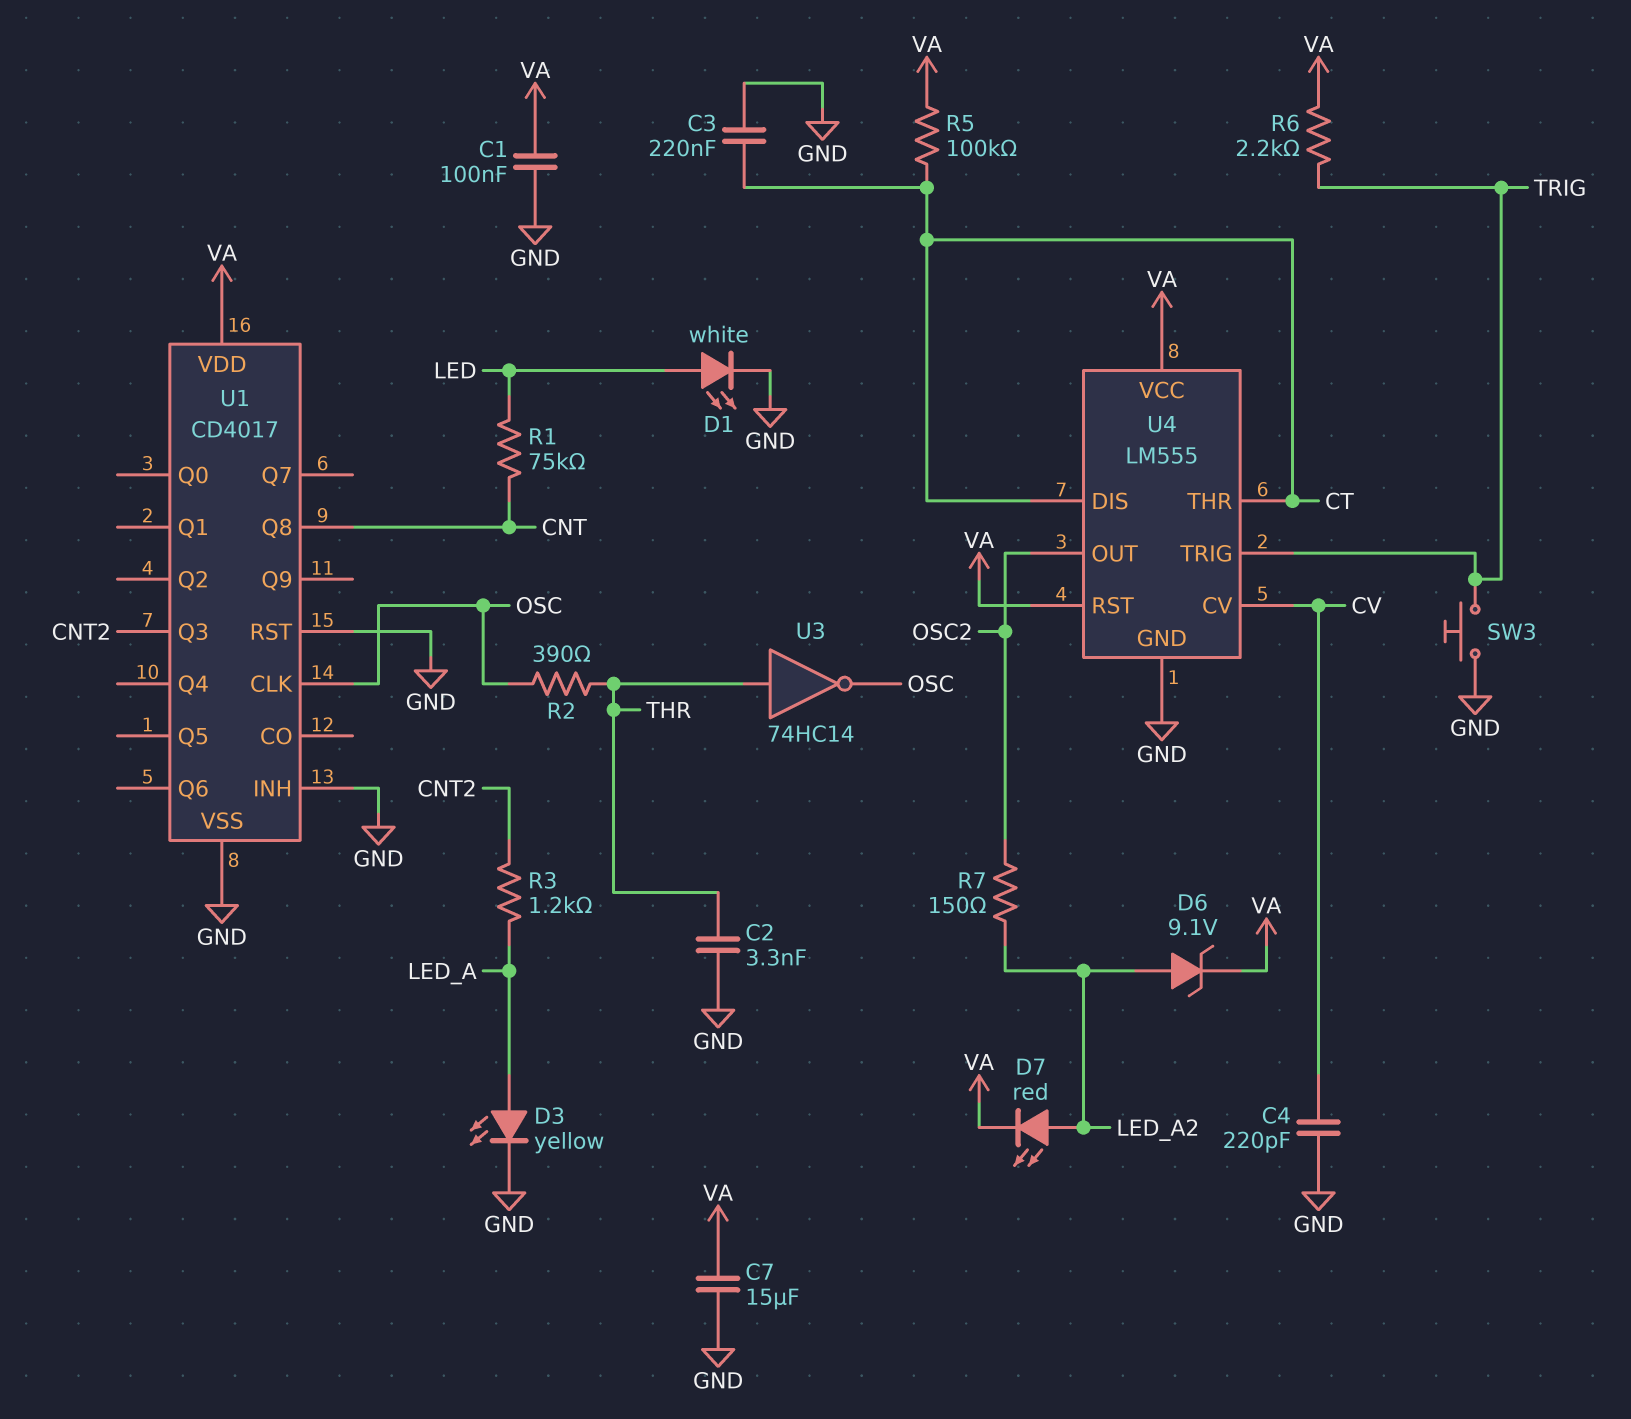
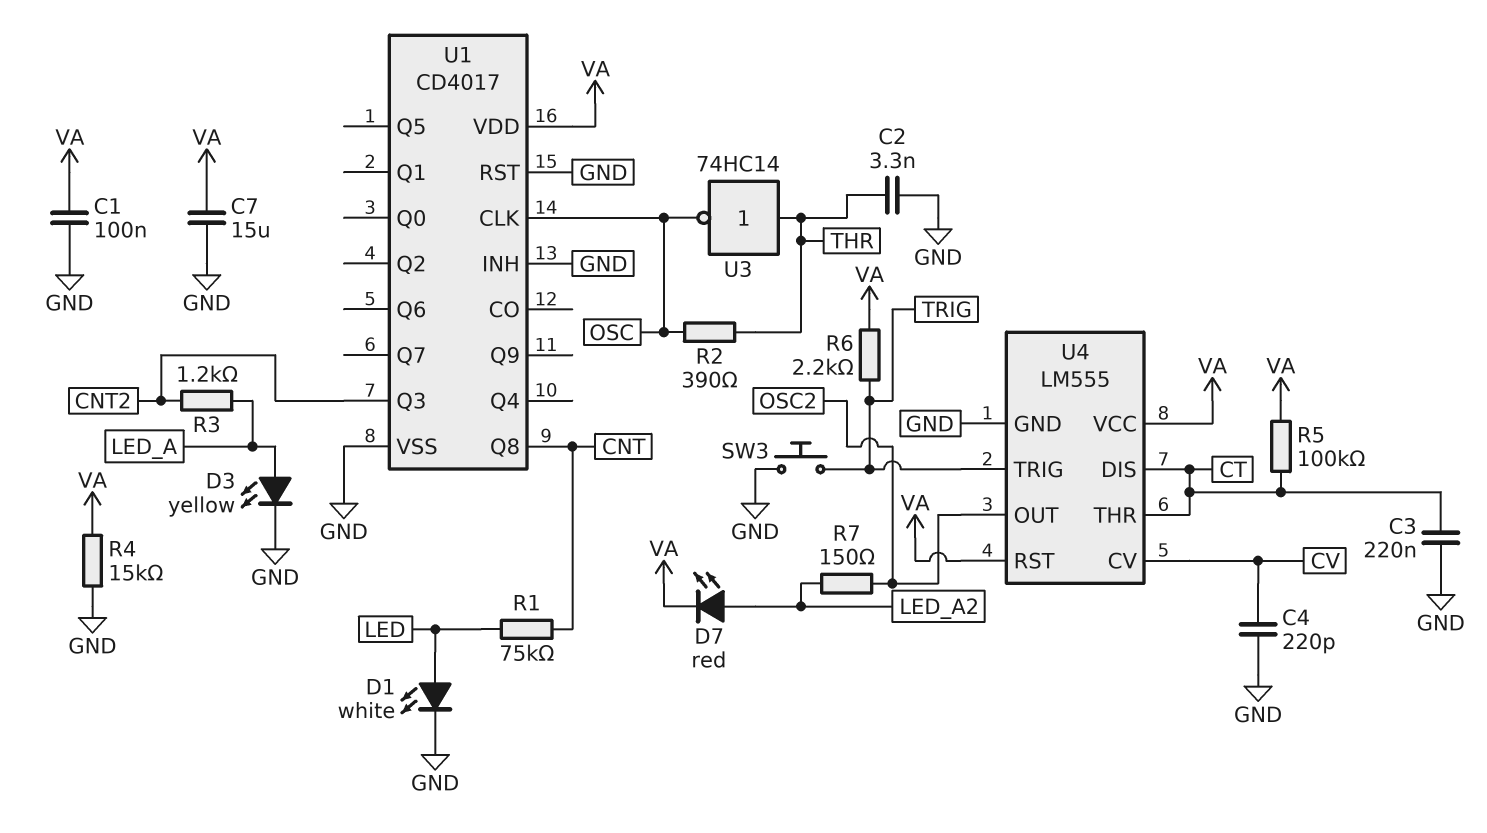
D6: zener 9.1V (A LED_A2, K VA) -> none
R4: none -> 15k (GND, VA)

